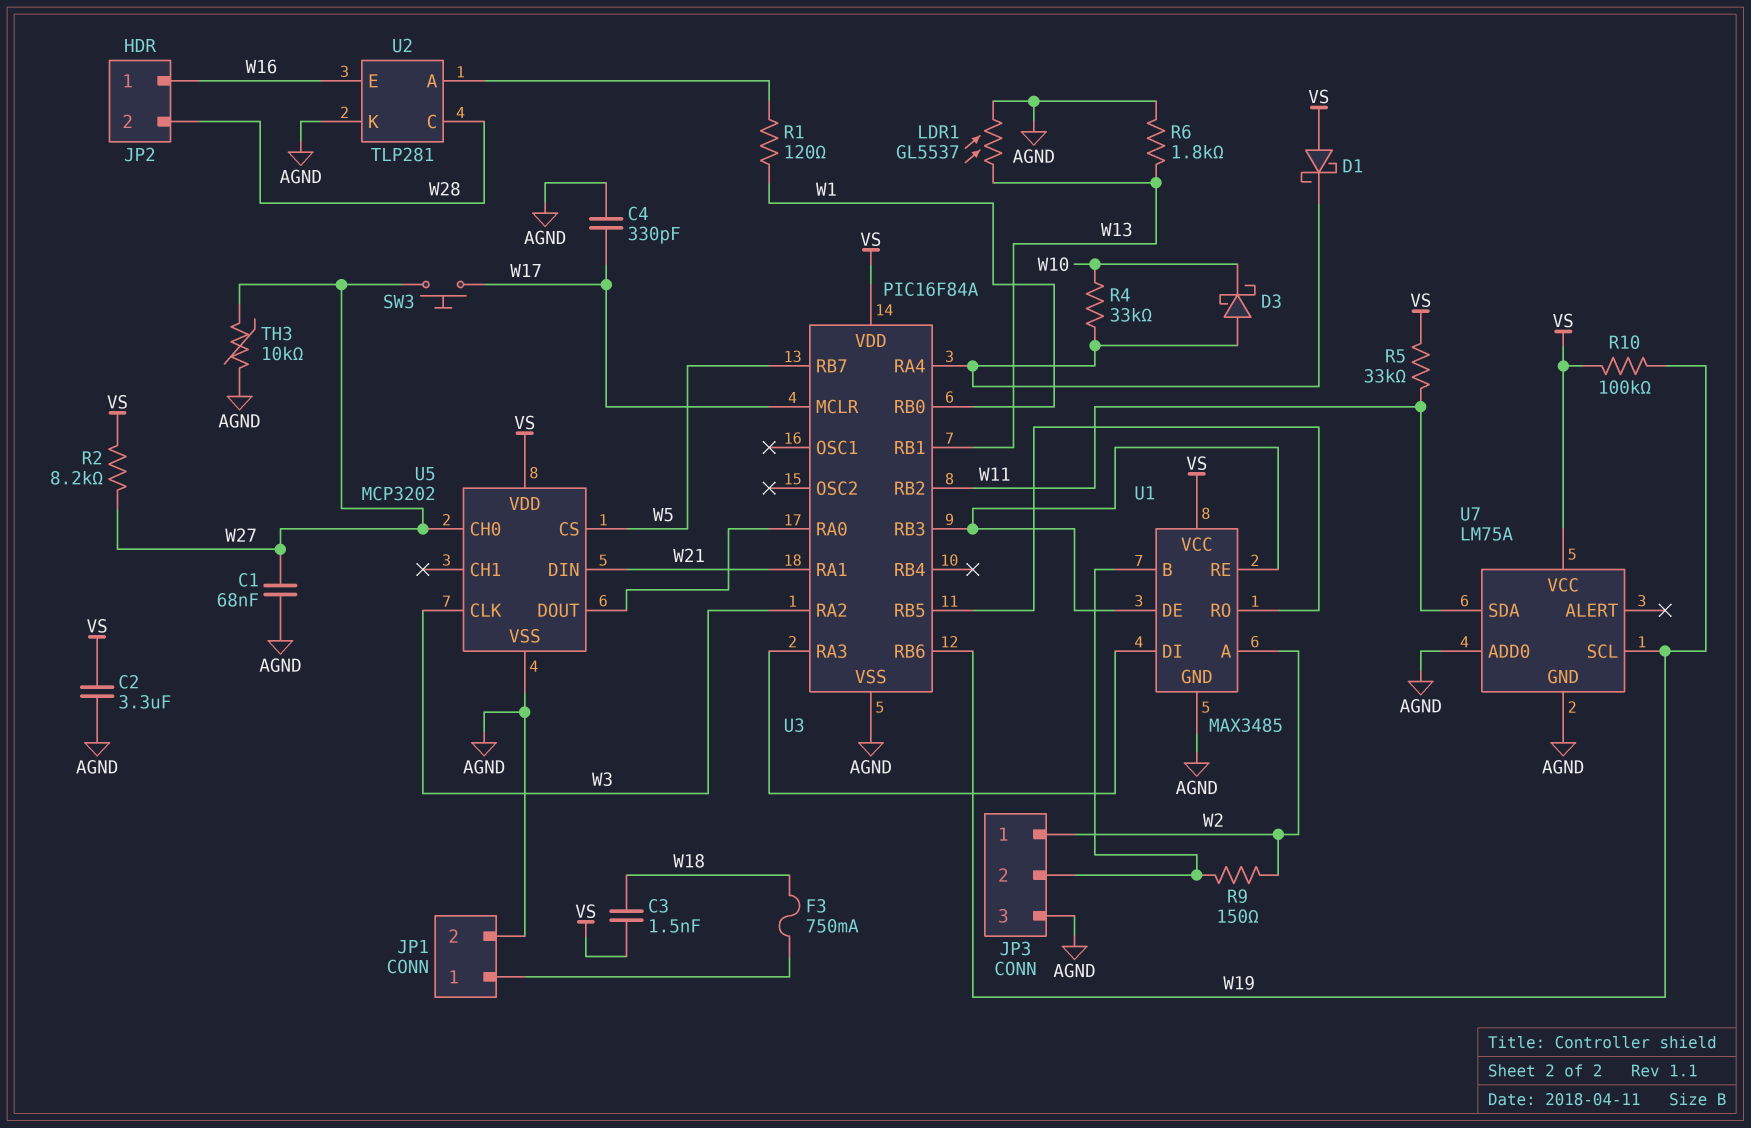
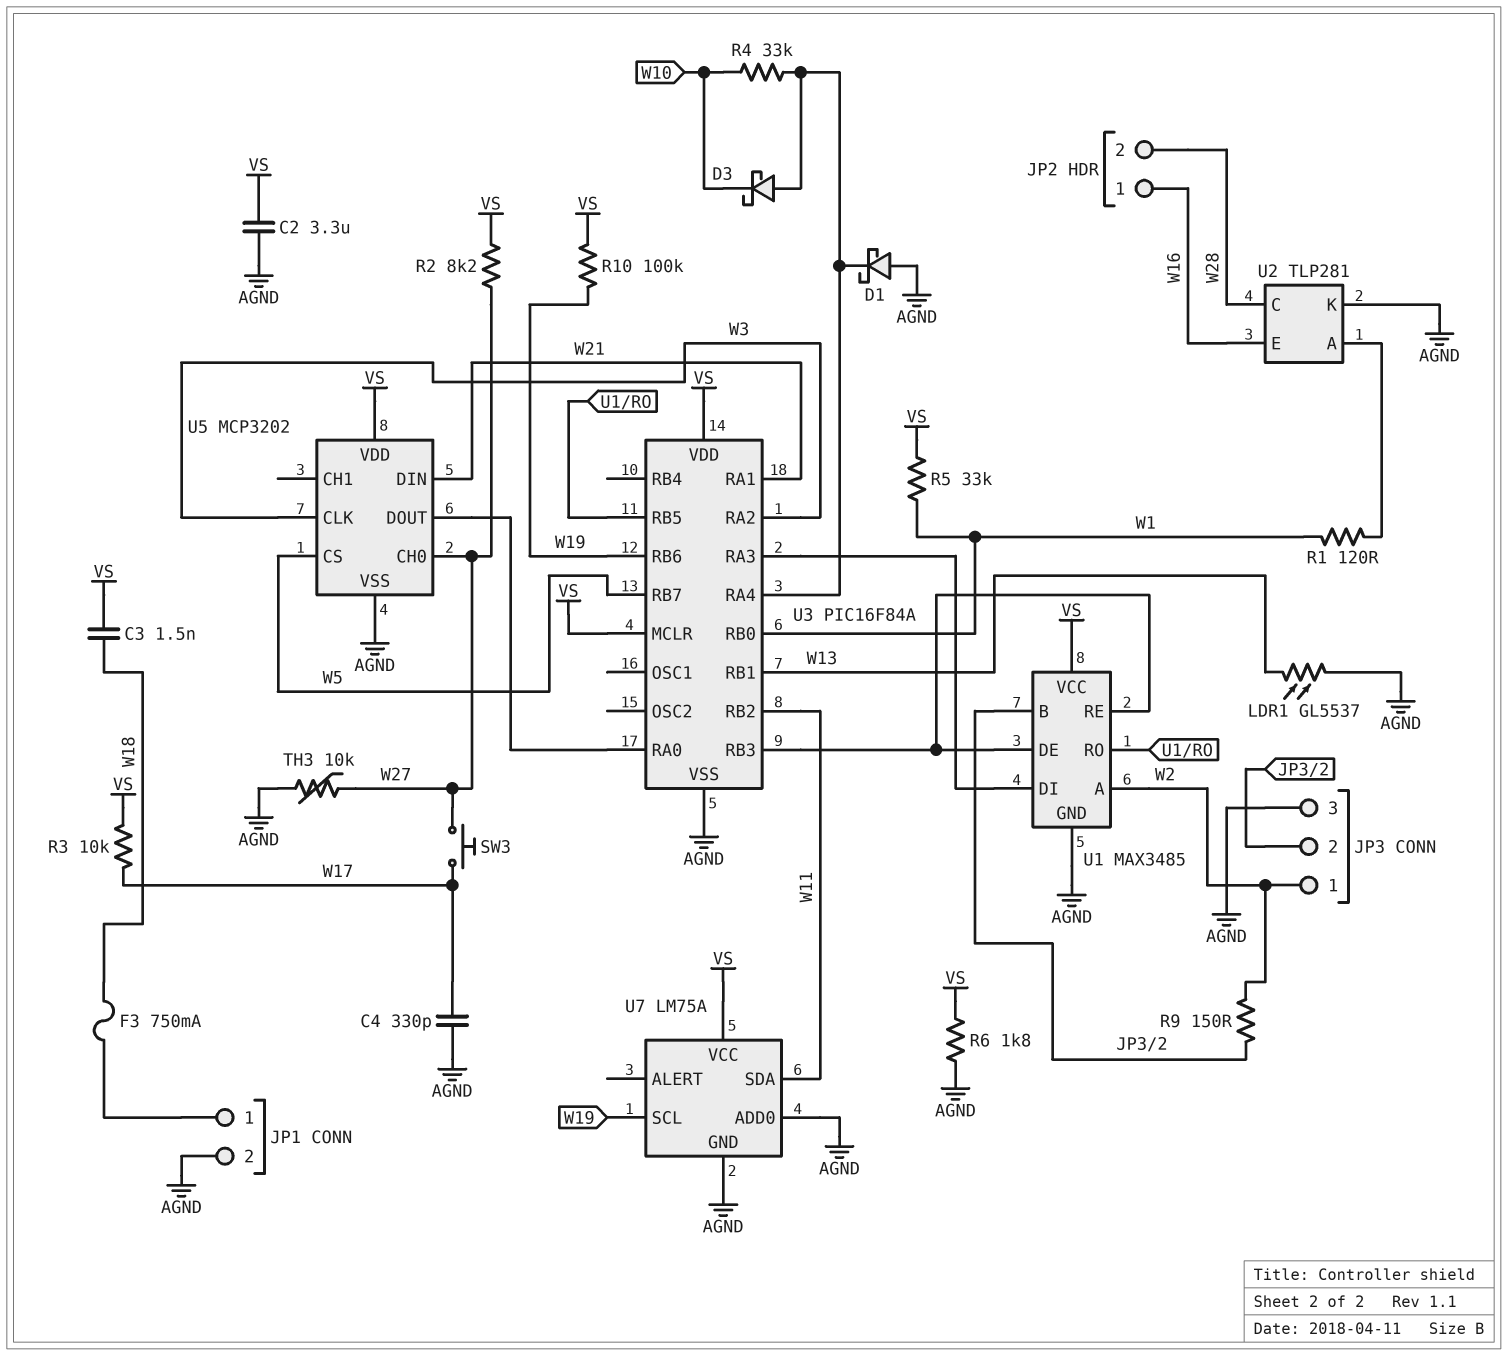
C1: 68nF (AGND, W27) -> none
D1: schottky (A VS, K U3/RA4) -> schottky (A AGND, K U3/RA4)
R3: none -> 10k (VS, W17)
R5: 33k (VS, W11) -> 33k (VS, W1)
R6: 1.8k (AGND, W13) -> 1.8k (AGND, VS)
U3 pin MCLR: W17 -> VS

